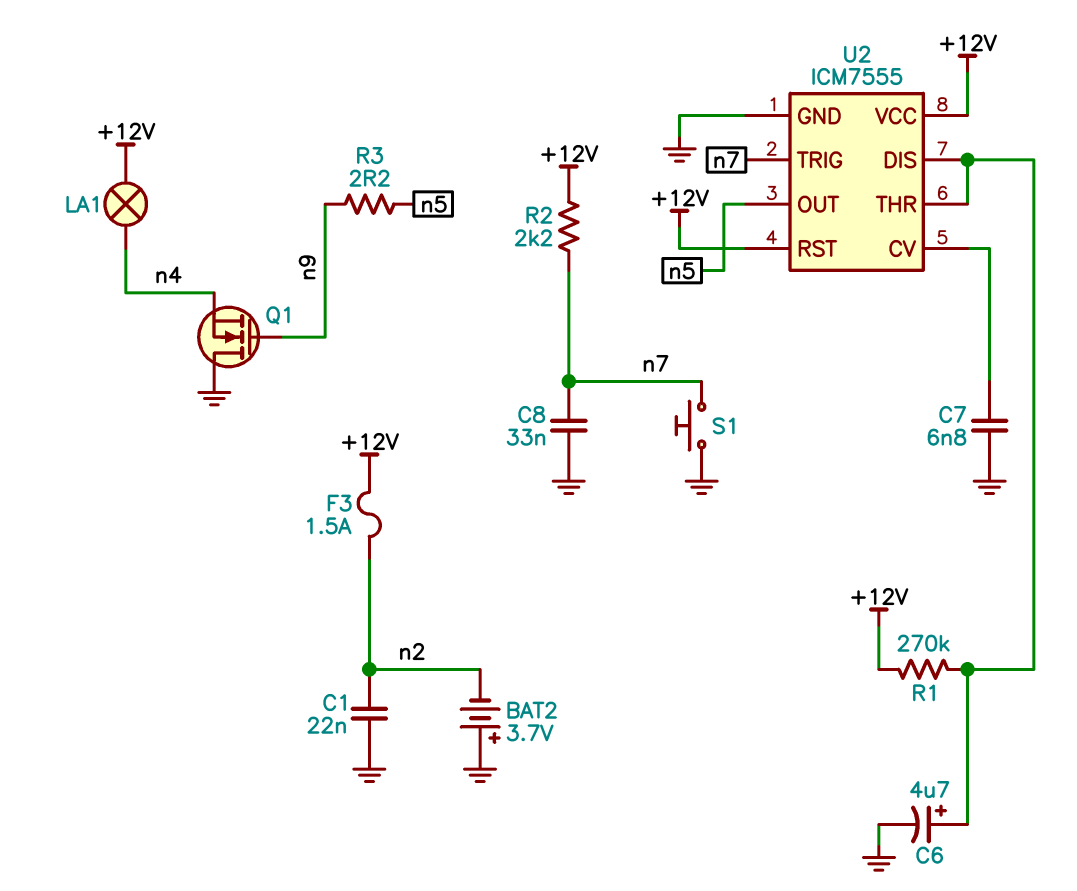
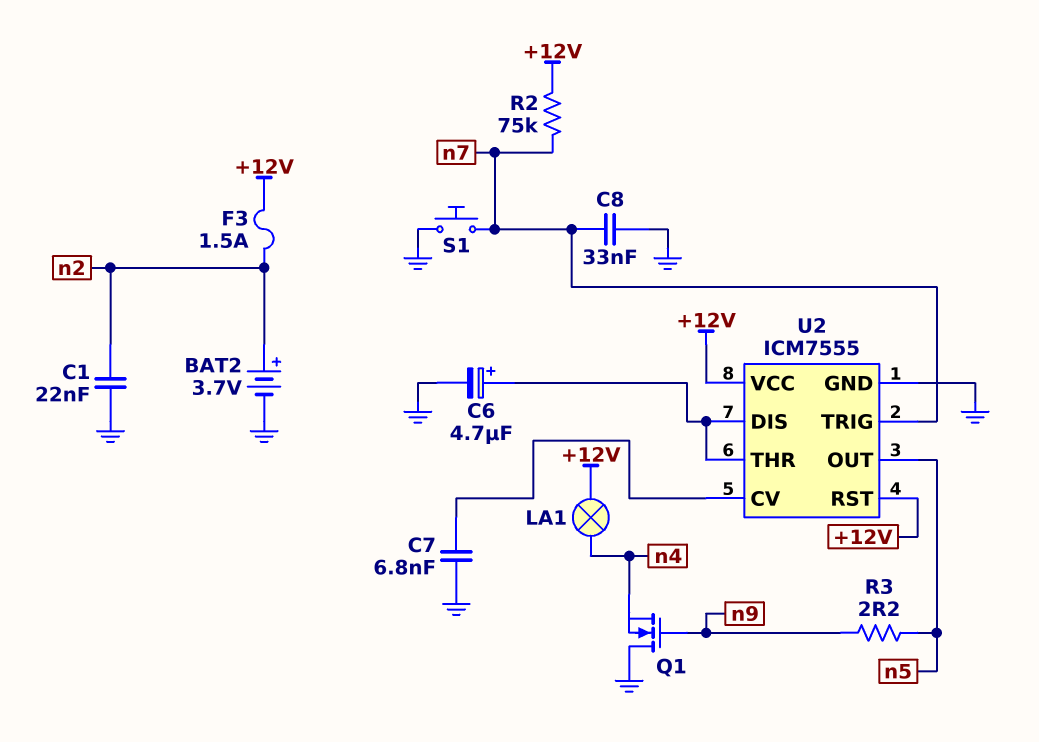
BAT2: 3.7V (plus GND, minus n2) -> 3.7V (plus n2, minus GND)
R1: 270k (+12V, U2/DIS) -> none
R2: 2.2k (+12V, n7) -> 75k (+12V, n7)

